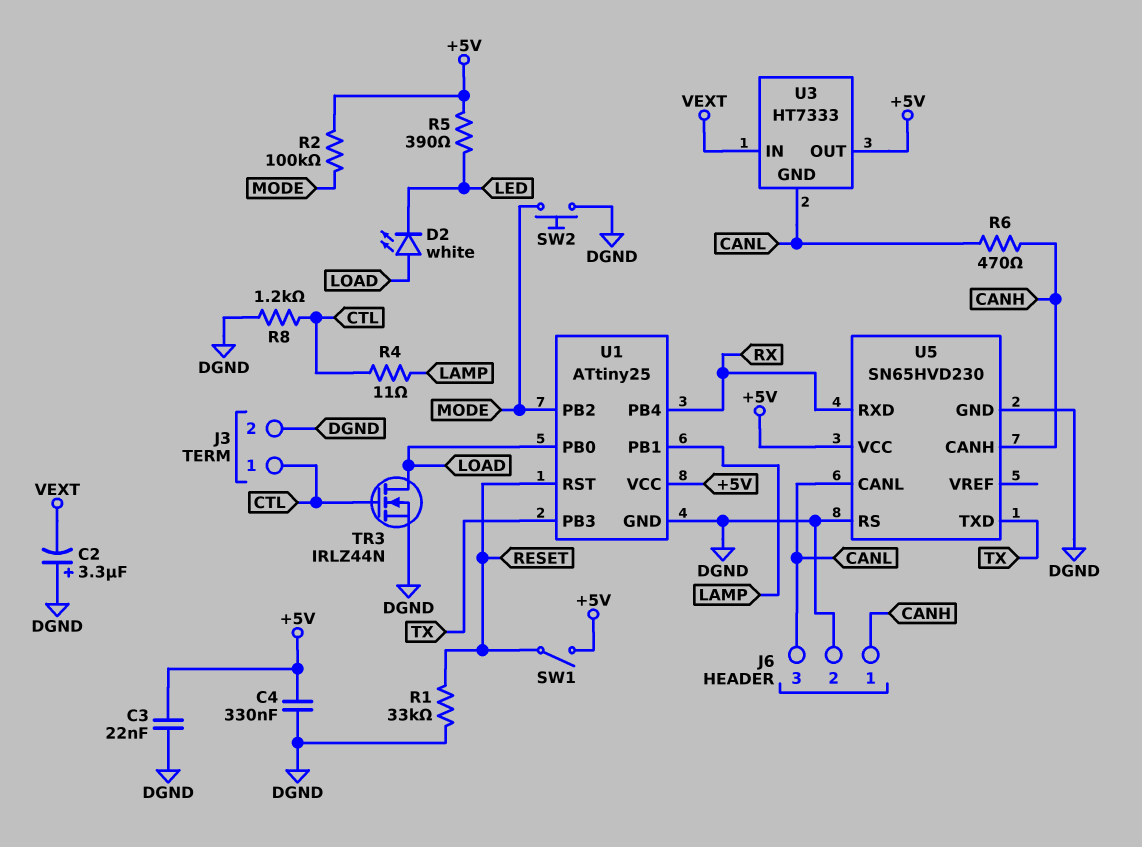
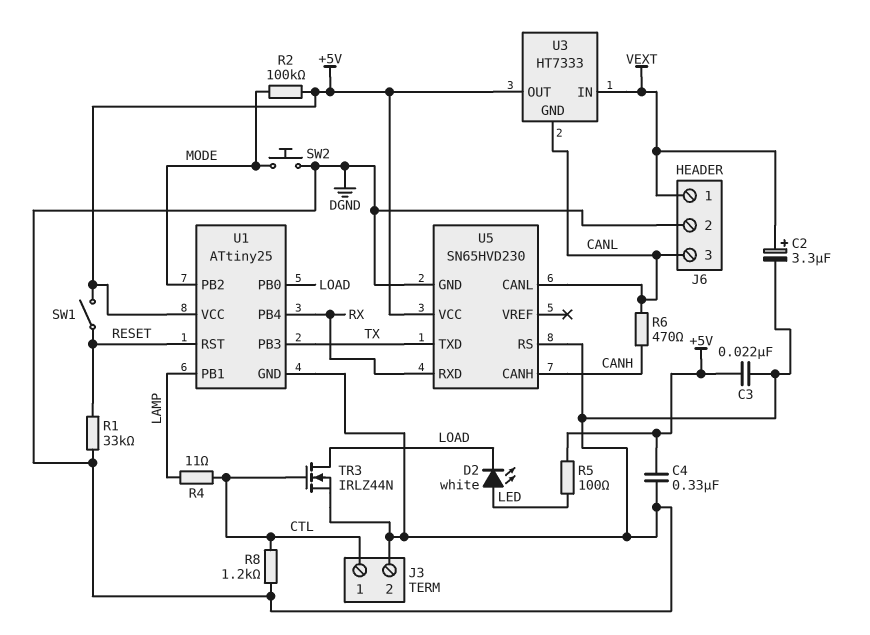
C2: 3.3uF (plus DGND, minus VEXT) -> 3.3uF (plus VEXT, minus DGND)
D2: LED white (A LOAD, K LED) -> LED white (A LED, K LOAD)
J6 pin 1: CANH -> VEXT
R5: 390 (+5V, LED) -> 100 (+5V, LED)

